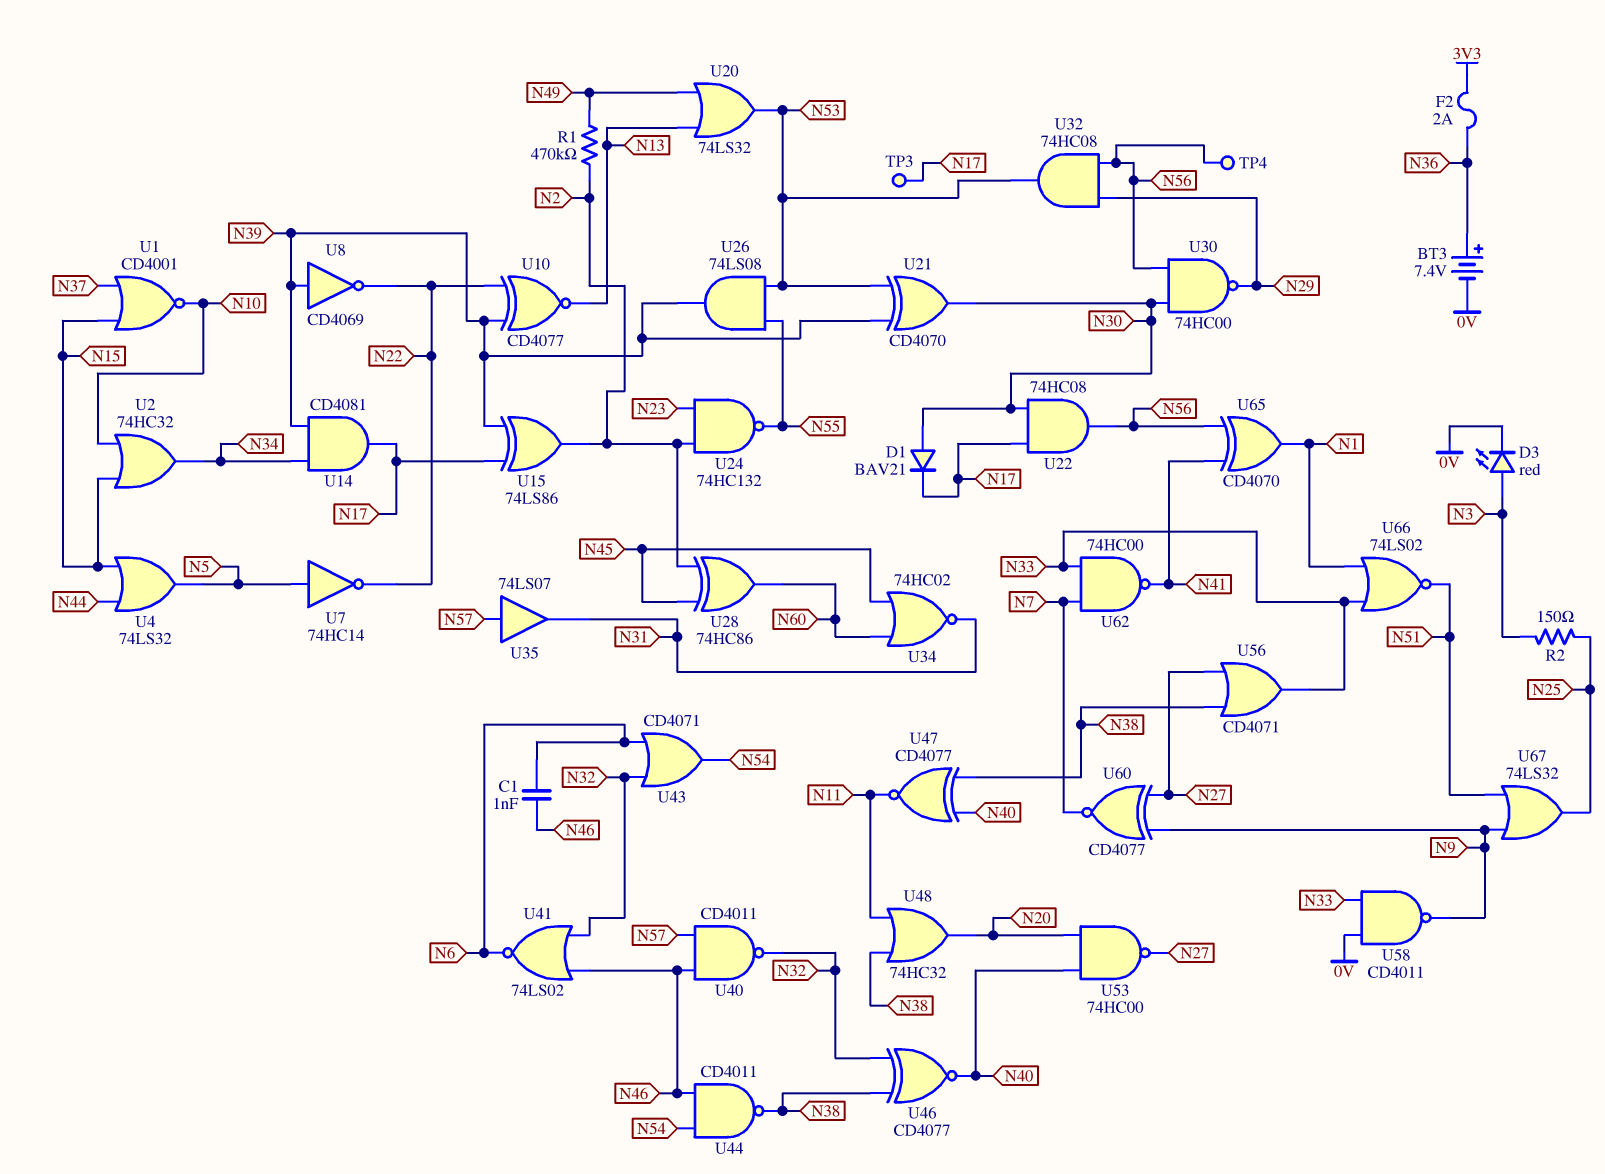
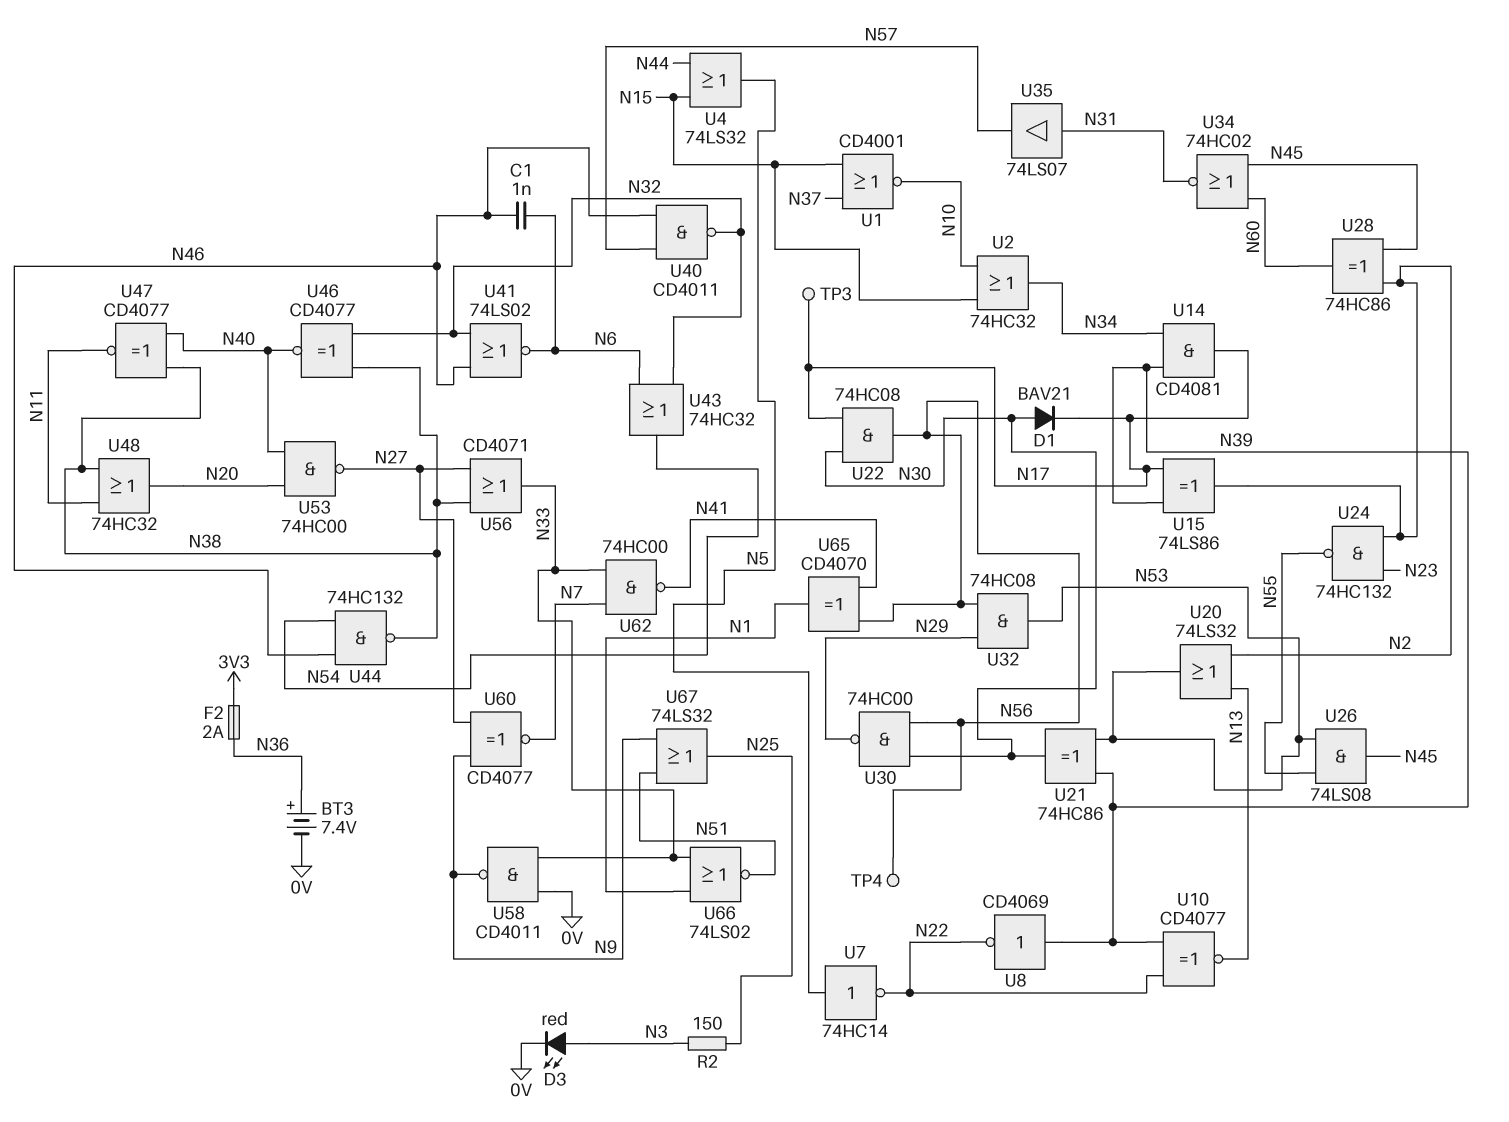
R1: 470k (N2, N49) -> none
U20: OR 74LS32 (in N13, in N49, out N53) -> OR 74LS32 (in N2, in N13, out N53)
U21: XOR CD4070 (in N39, in N53, out N30) -> XOR 74HC86 (in N39, in N53, out N30)
U26: AND 74LS08 (in N53, in N55, out N39) -> AND 74LS08 (in N53, in N55, out N45)
U35: buffer 74LS07 (in N57, out N31) -> buffer 74LS07 (in N31, out N57)
U43: OR CD4071 (in N6, in N32, out N54) -> OR 74HC32 (in N6, in N32, out N54)
U44: NAND CD4011 (in N46, in N54, out N38) -> NAND 74HC132 (in N46, in N54, out N38)

